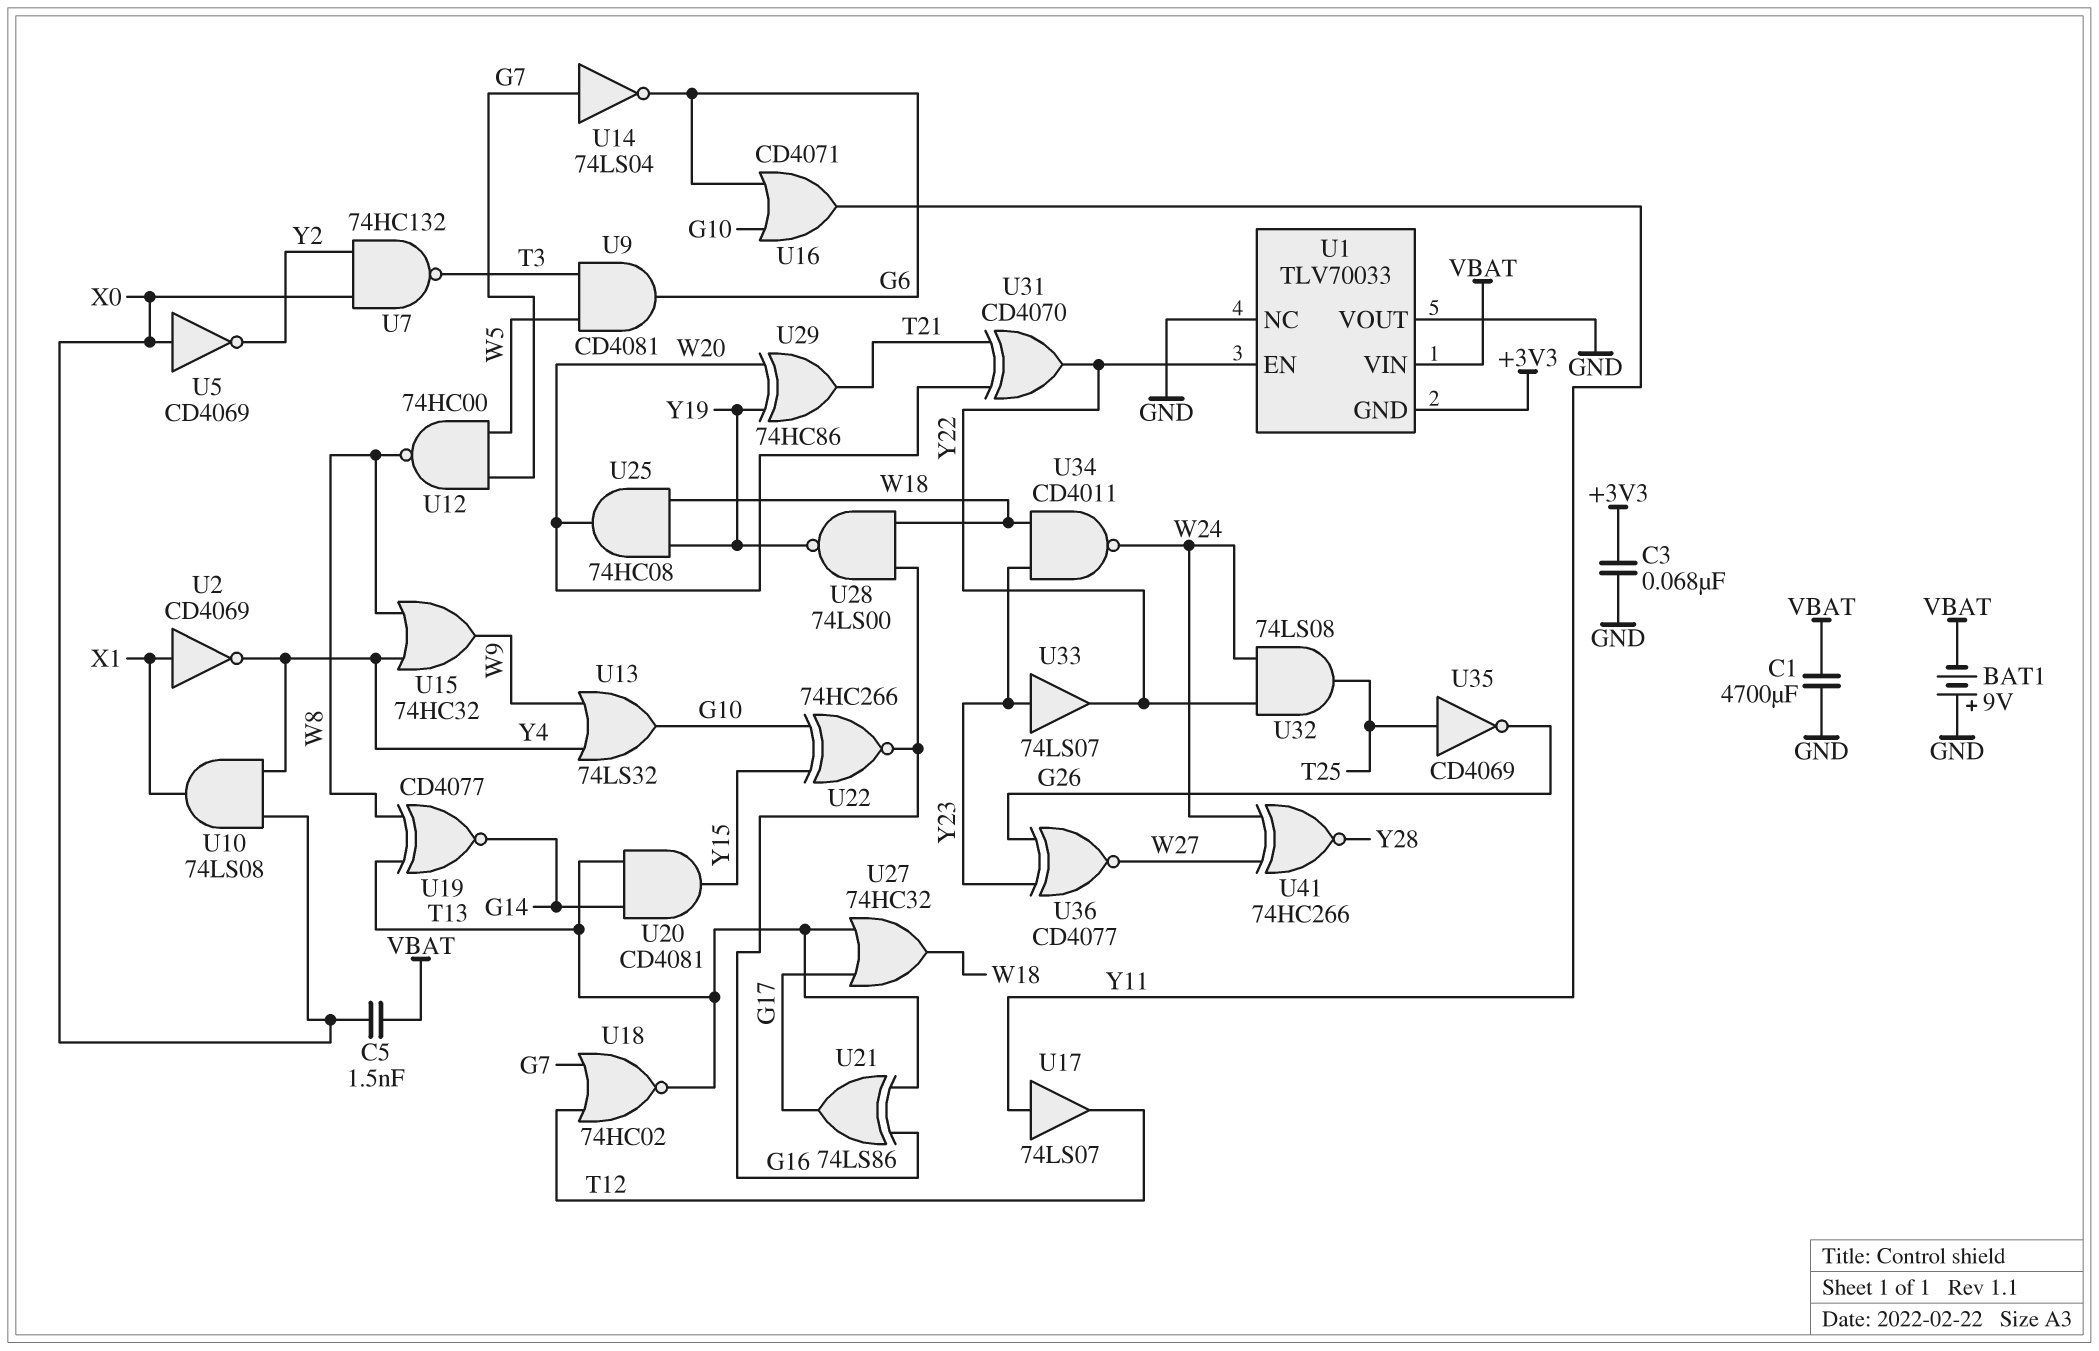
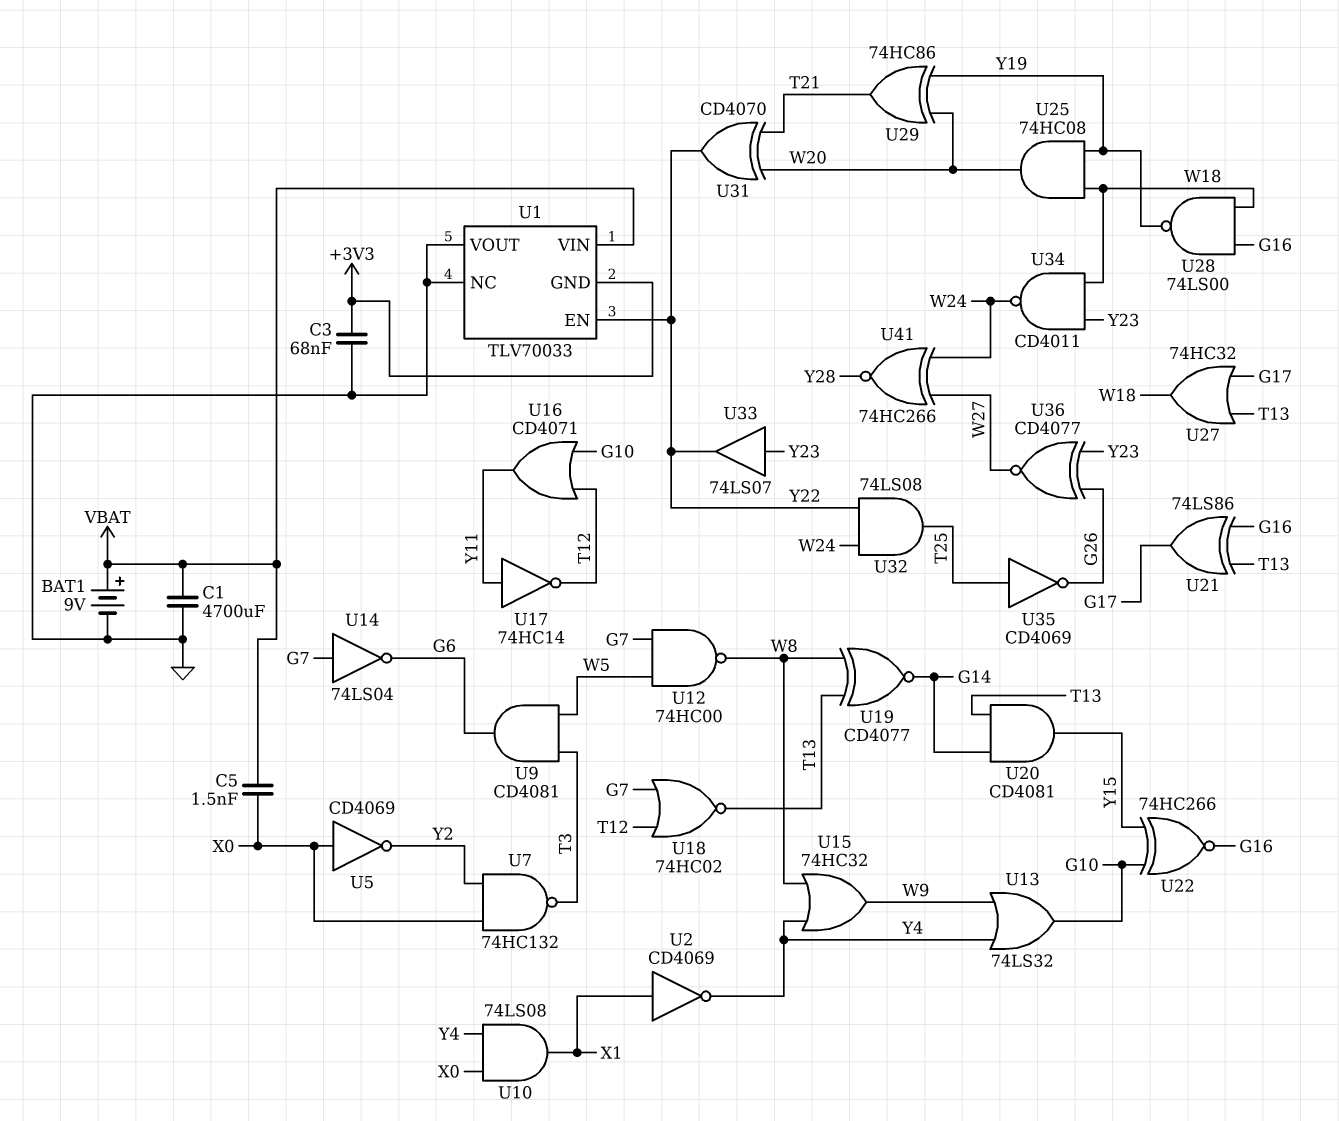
BAT1: 9V (plus GND, minus VBAT) -> 9V (plus VBAT, minus GND)
U16: OR CD4071 (in G6, in G10, out Y11) -> OR CD4071 (in G10, in T12, out Y11)
U17: buffer 74LS07 (in Y11, out T12) -> NOT 74HC14 (in Y11, out T12)

